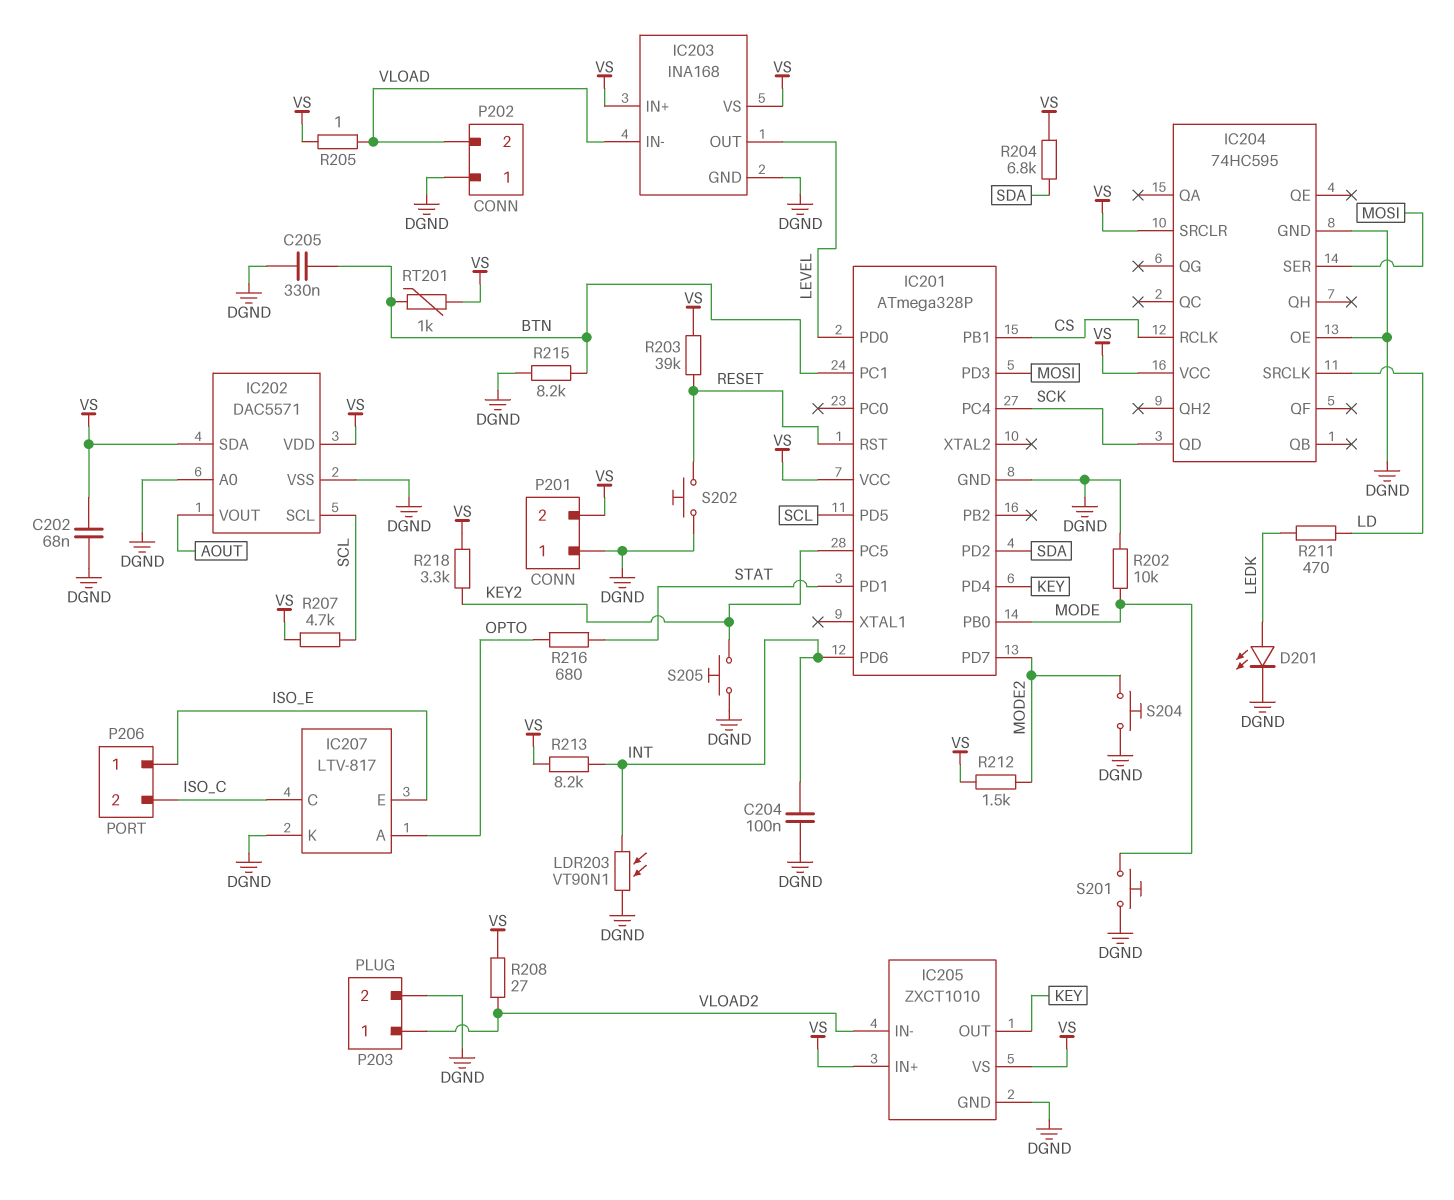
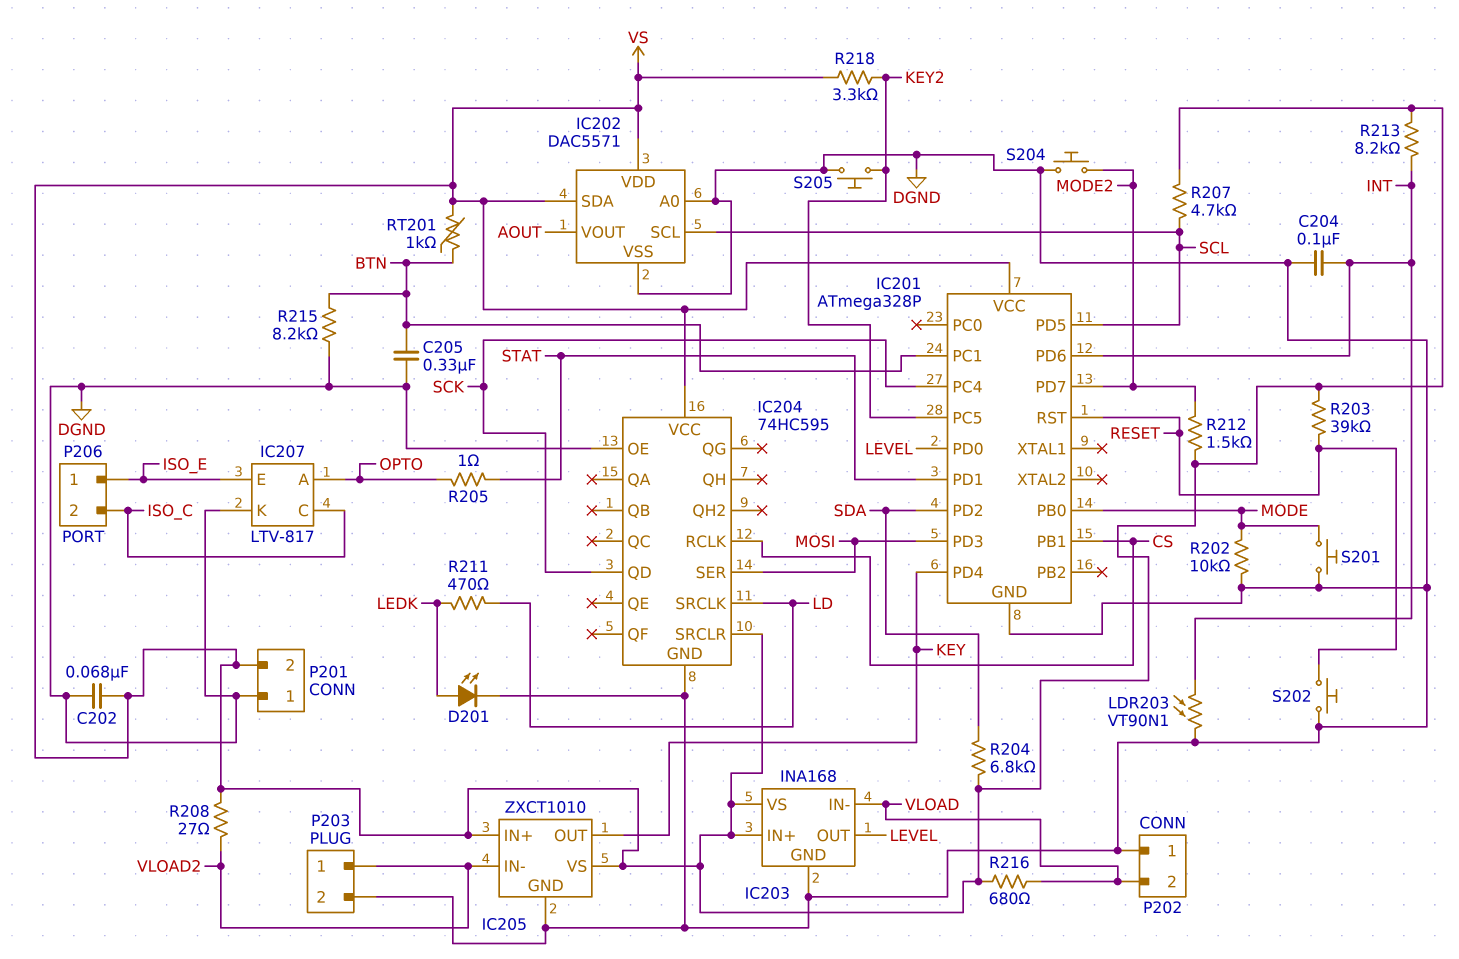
R205: 1 (VLOAD, VS) -> 1 (OPTO, STAT)
R216: 680 (OPTO, STAT) -> 680 (VLOAD, VS)

